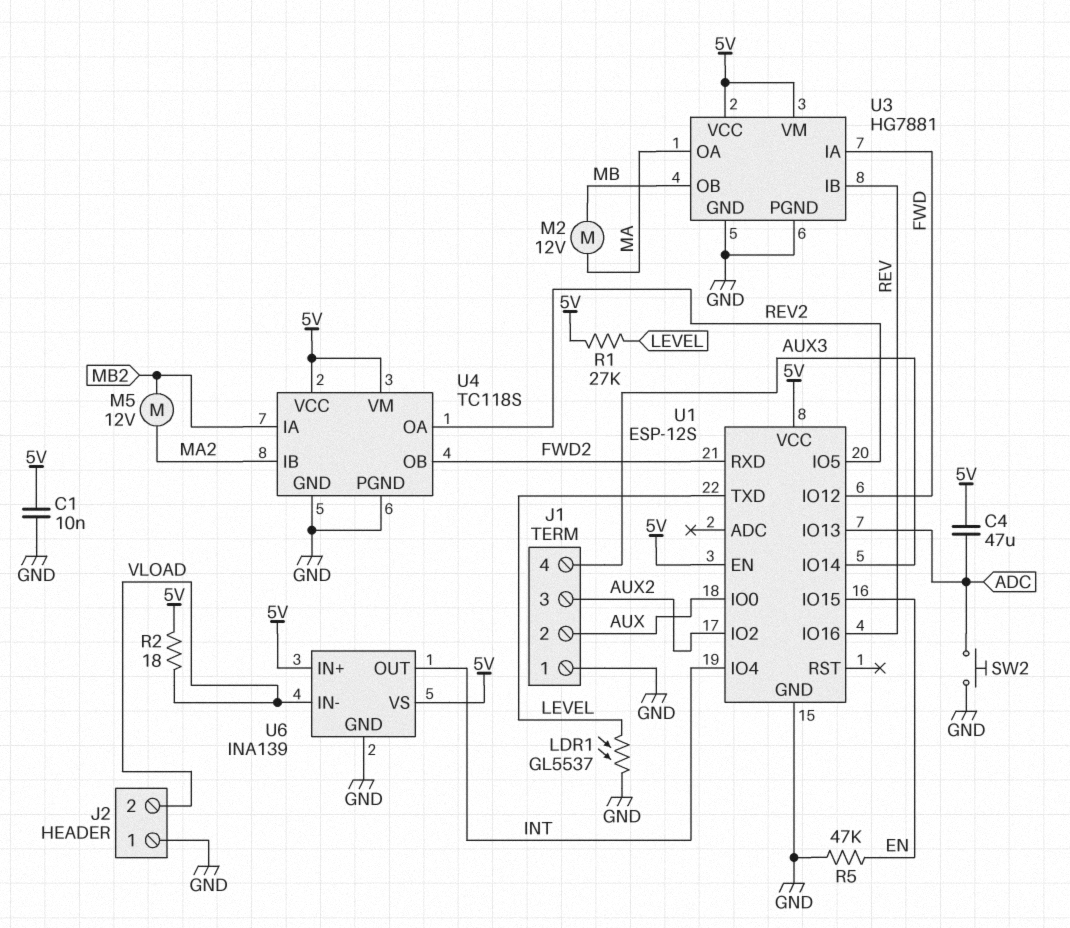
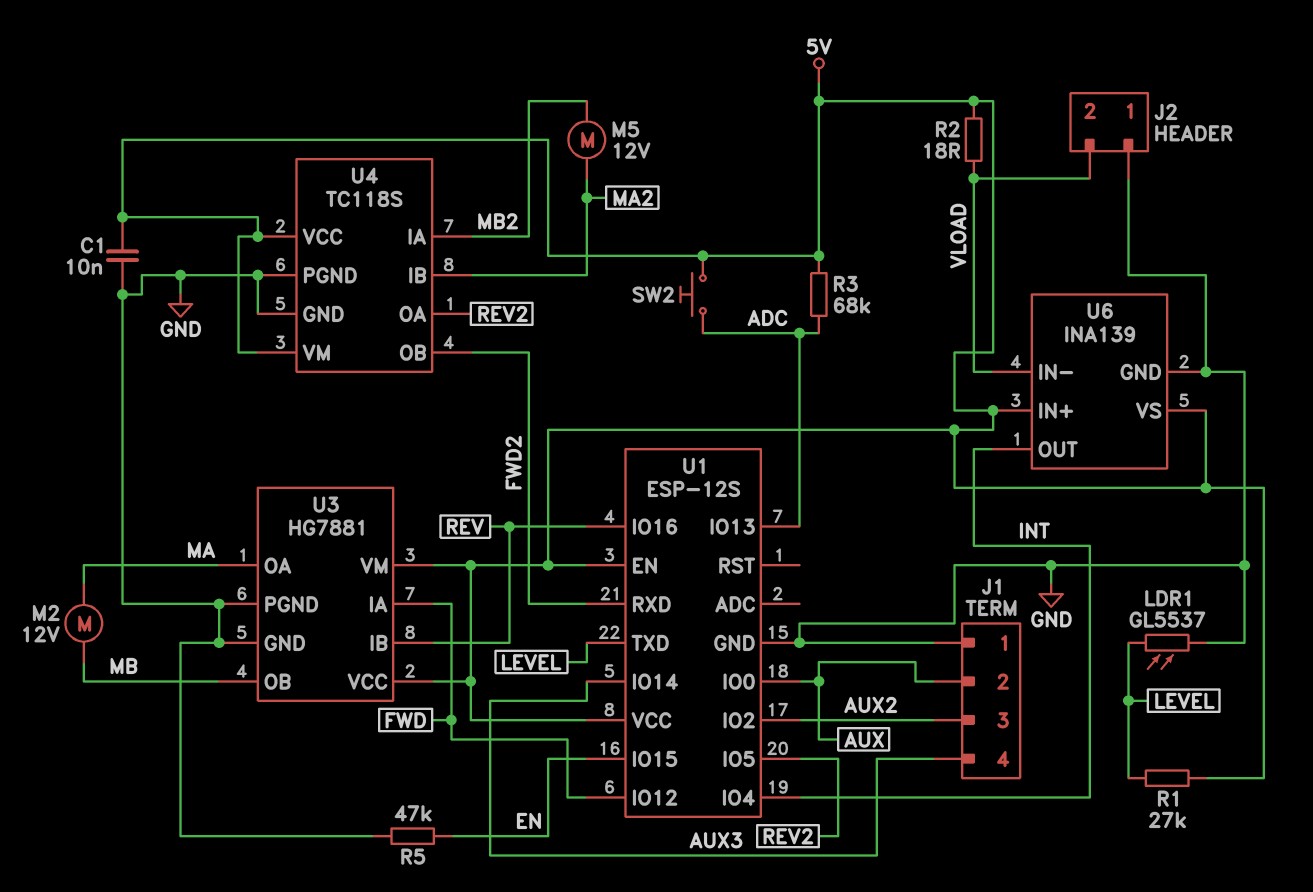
C4: 47uF (5V, ADC) -> none
R3: none -> 68k (5V, ADC)
SW2: button (ADC, GND) -> button (5V, ADC)

